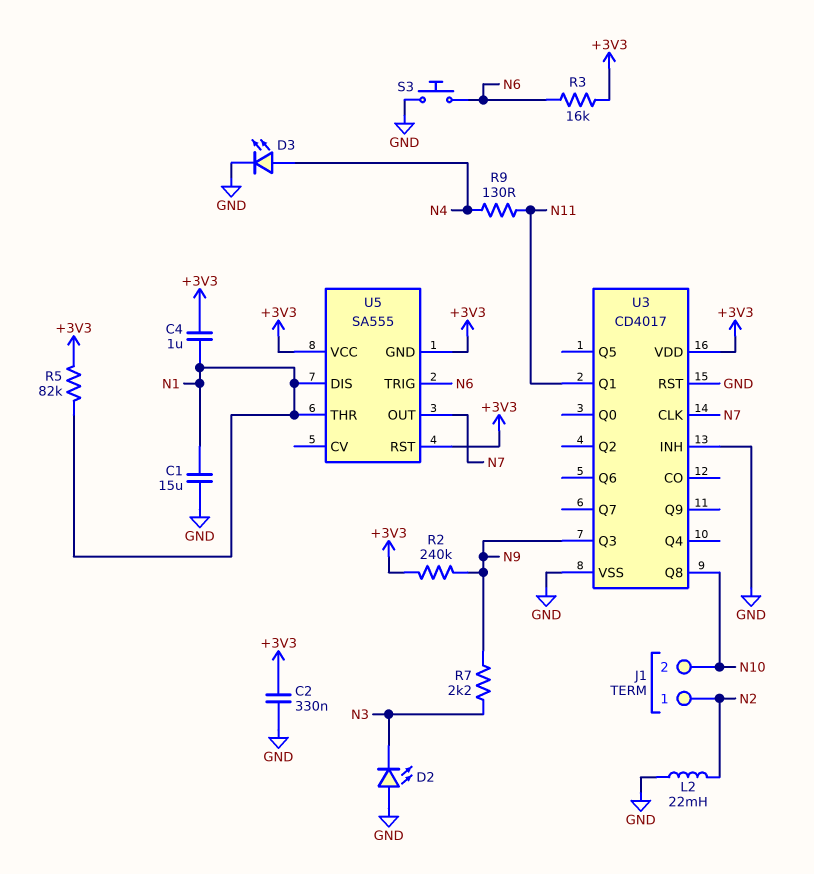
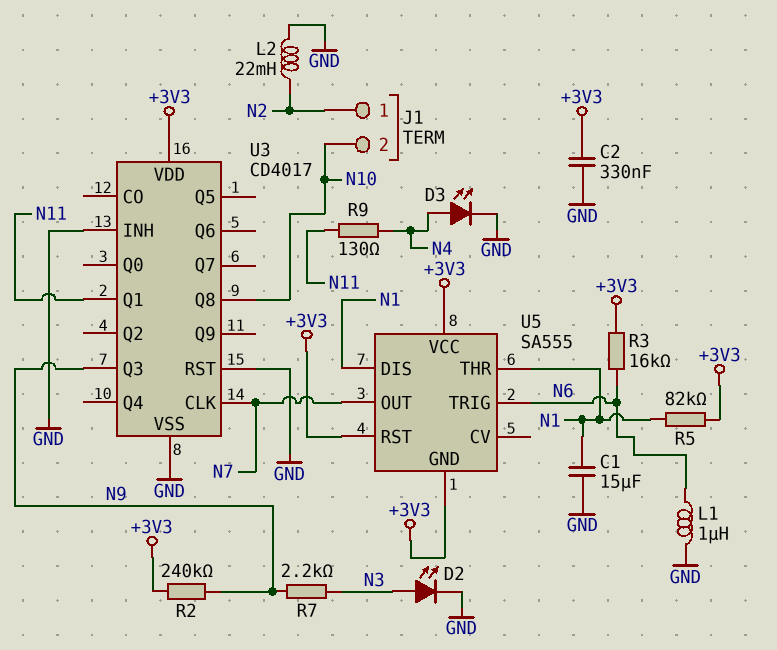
C4: 1uF (+3V3, N1) -> none
D2: LED (A GND, K N3) -> LED (A N3, K GND)
L1: none -> 1uH (GND, N6)
S3: button (GND, N6) -> none

